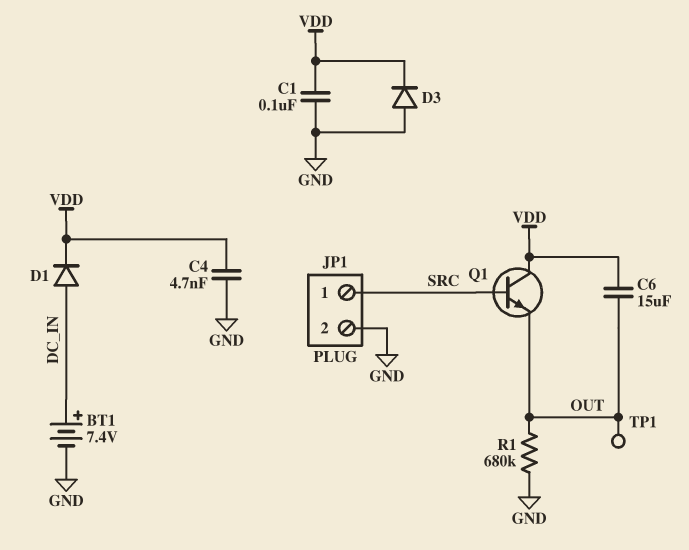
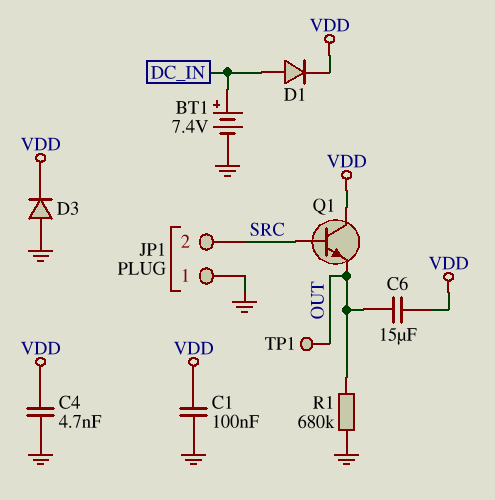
JP1 pin 1: SRC -> GND
JP1 pin 2: GND -> SRC

